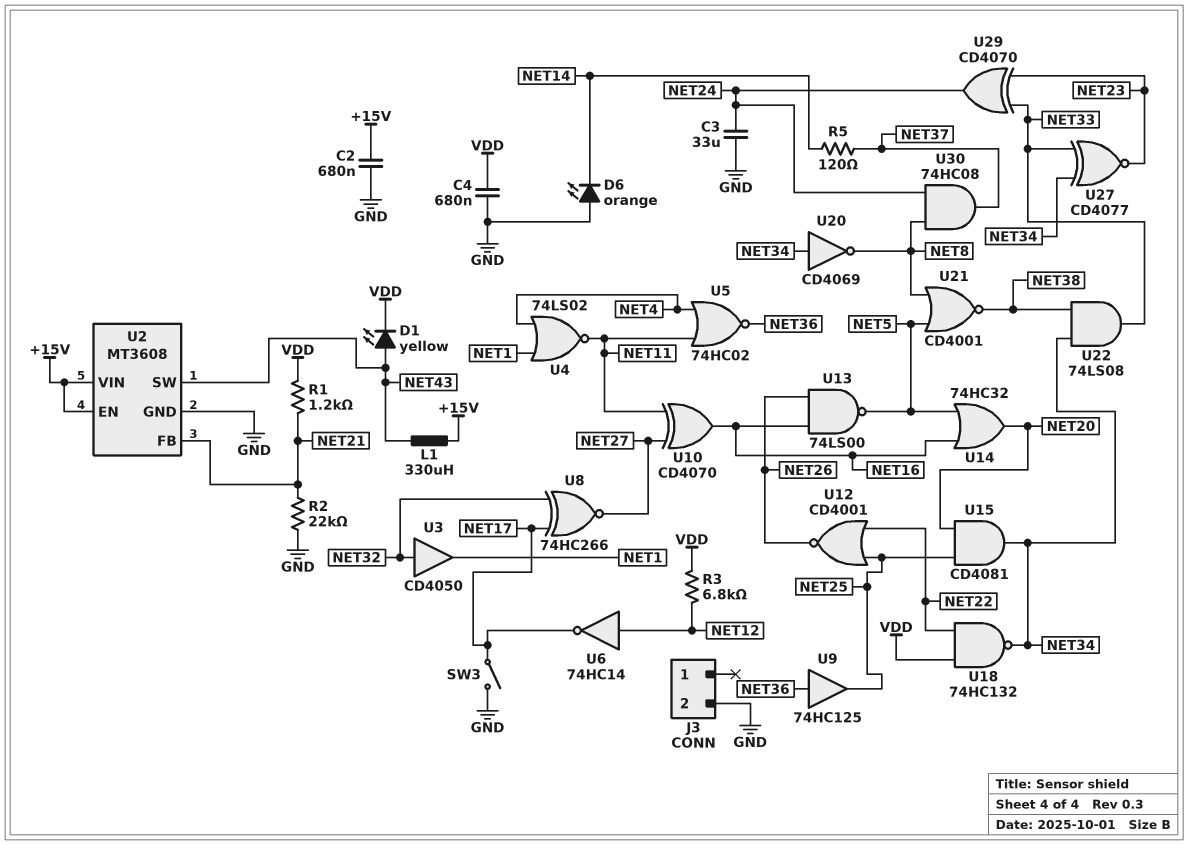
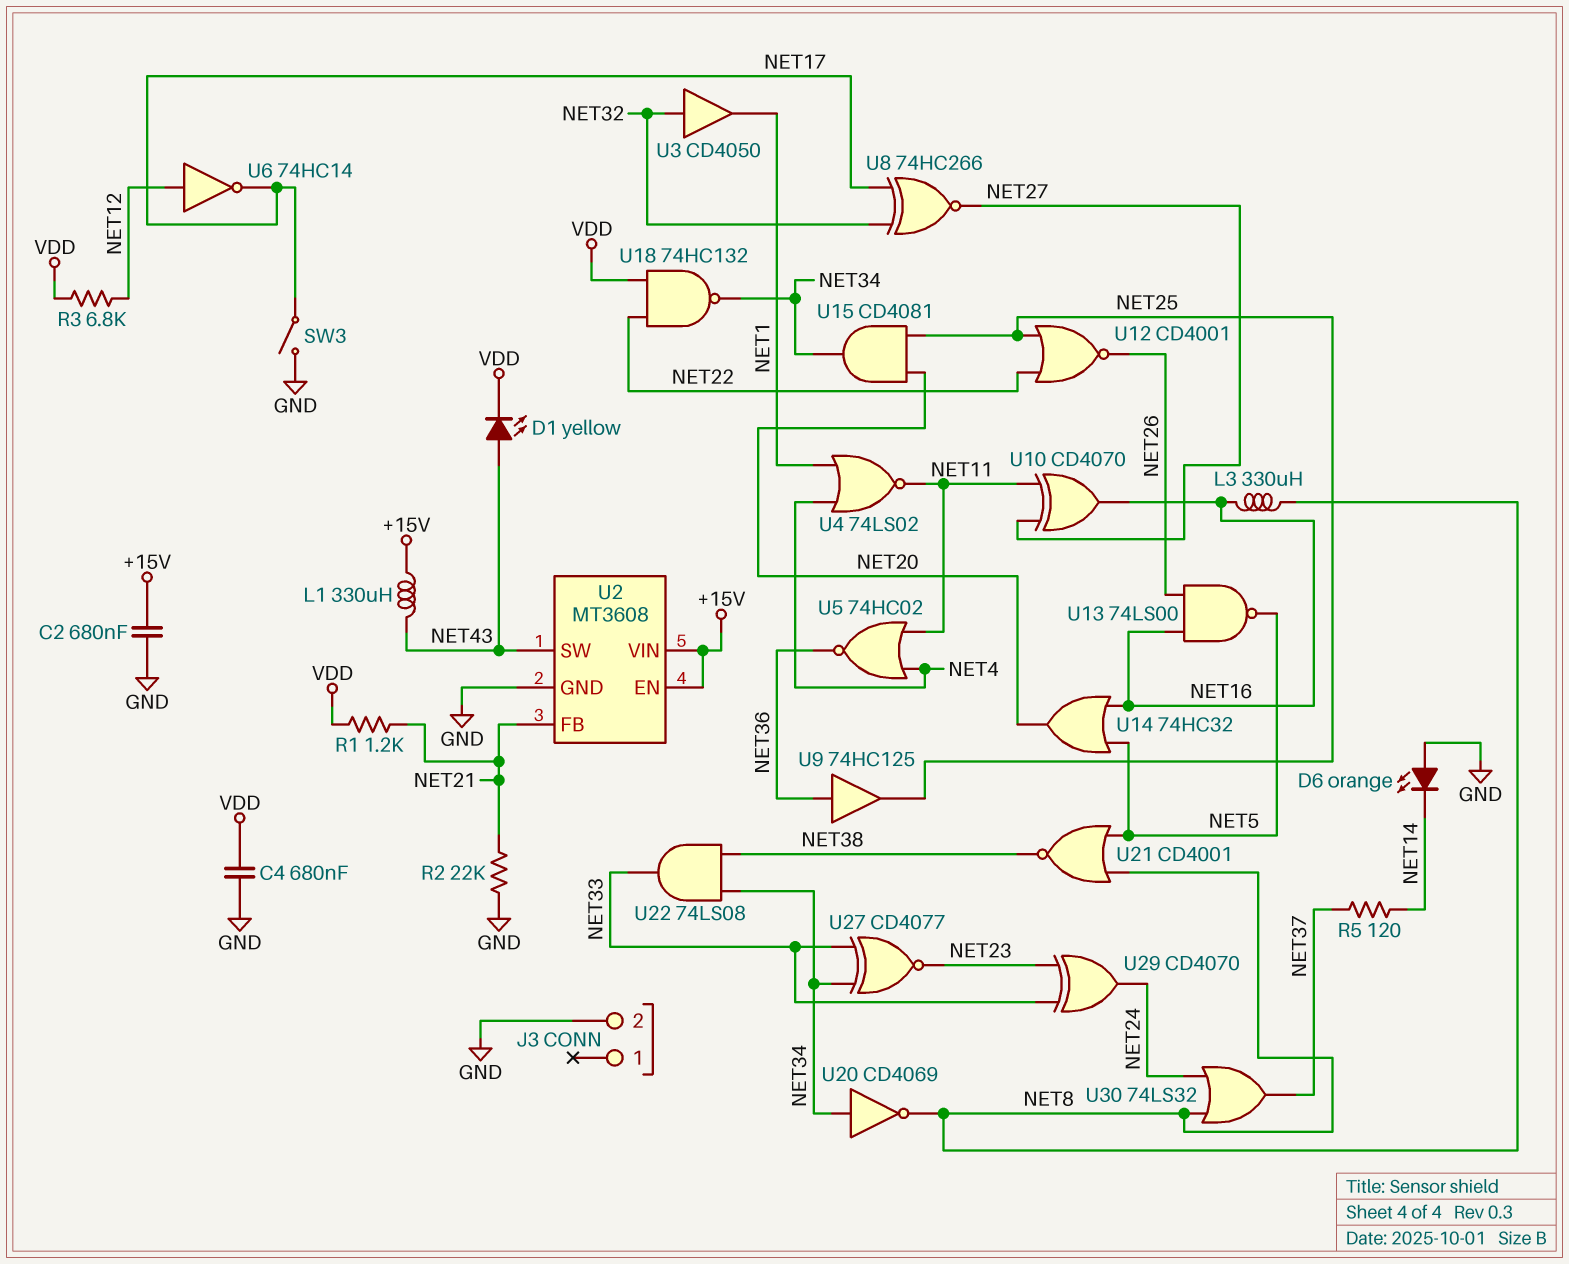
C3: 33uF (GND, NET24) -> none
L3: none -> 330uH (NET8, NET16)
U30: AND 74HC08 (in NET8, in NET24, out NET37) -> OR 74LS32 (in NET8, in NET24, out NET37)

